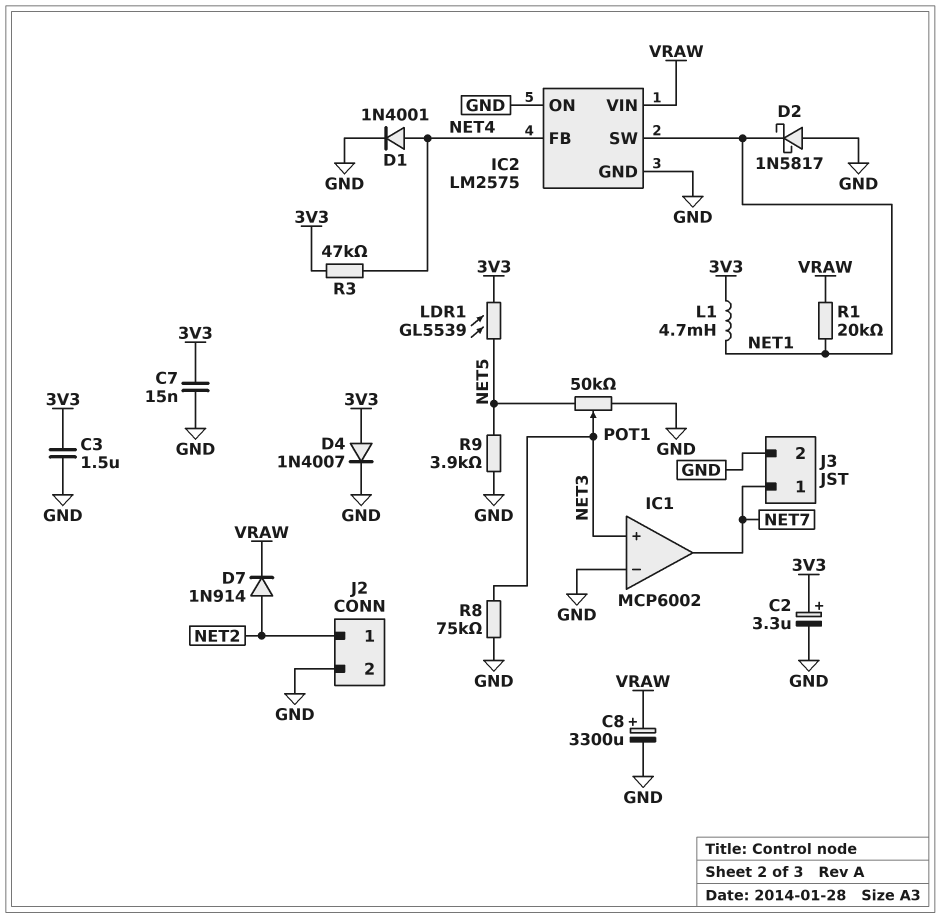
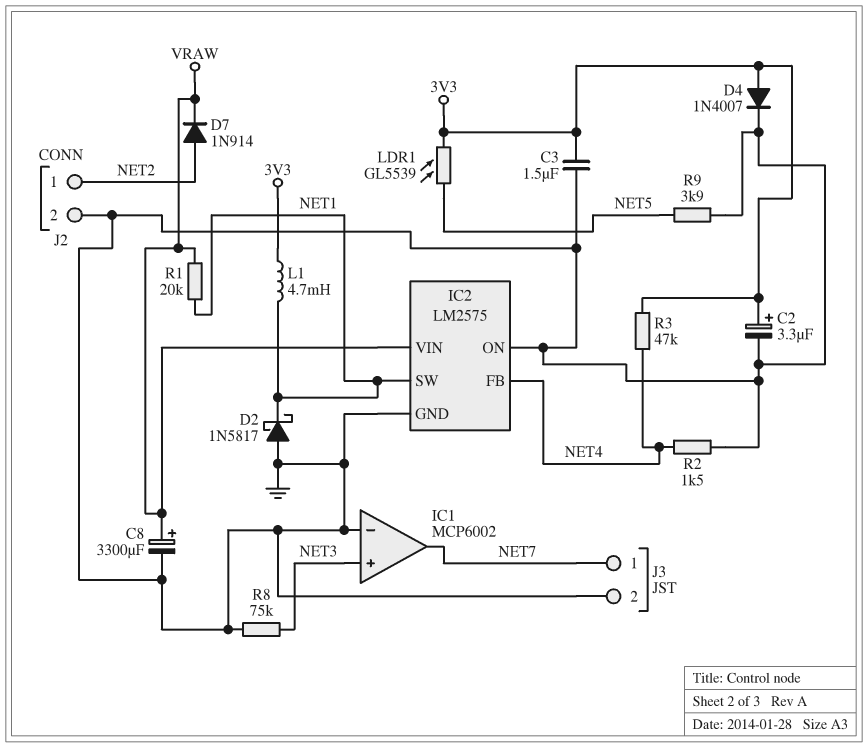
C7: 15nF (3V3, GND) -> none
D1: diode 1N4001 (A NET4, K GND) -> none
POT1: 50k (GND, NET5, wiper NET3) -> none
R2: none -> 1.5k (GND, NET4)

